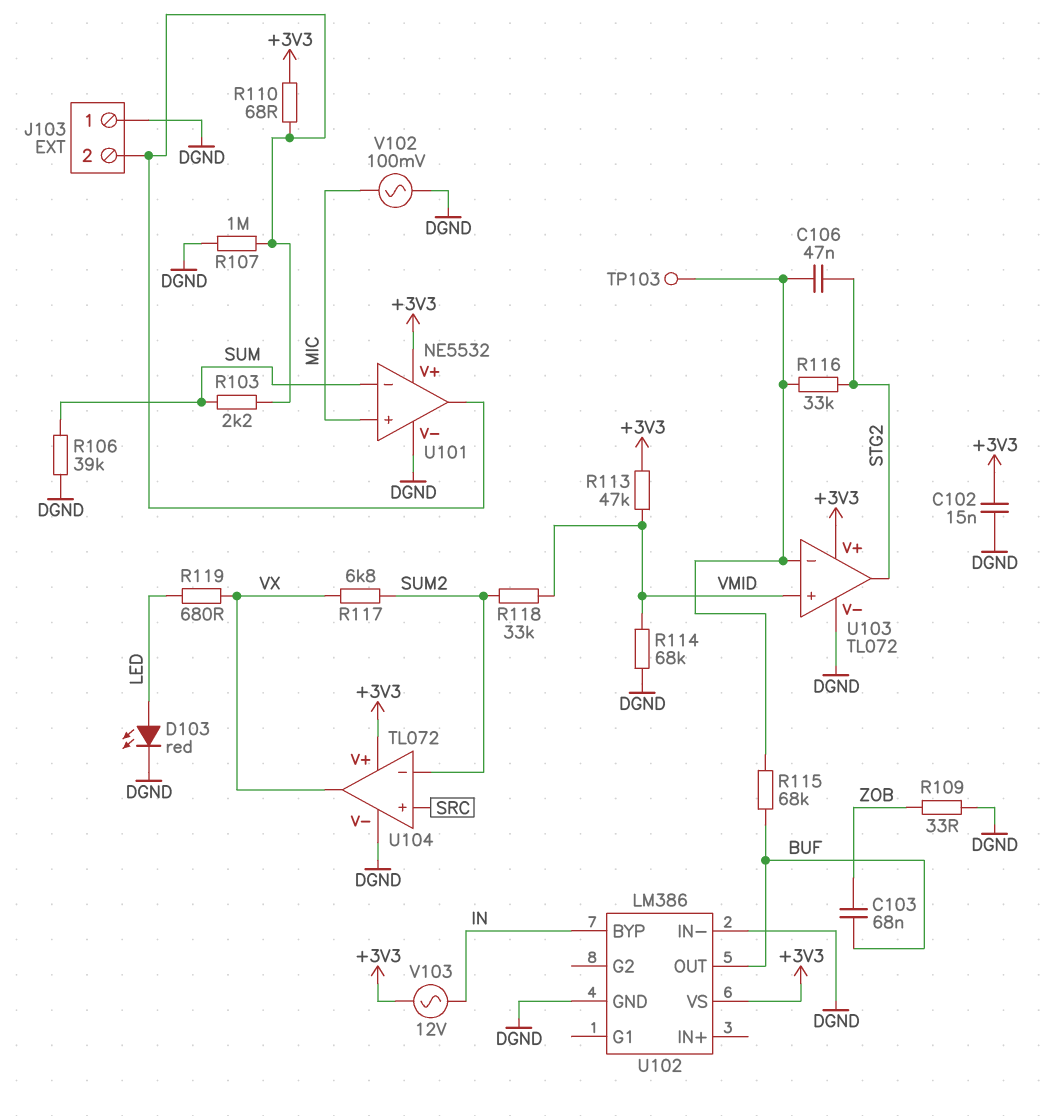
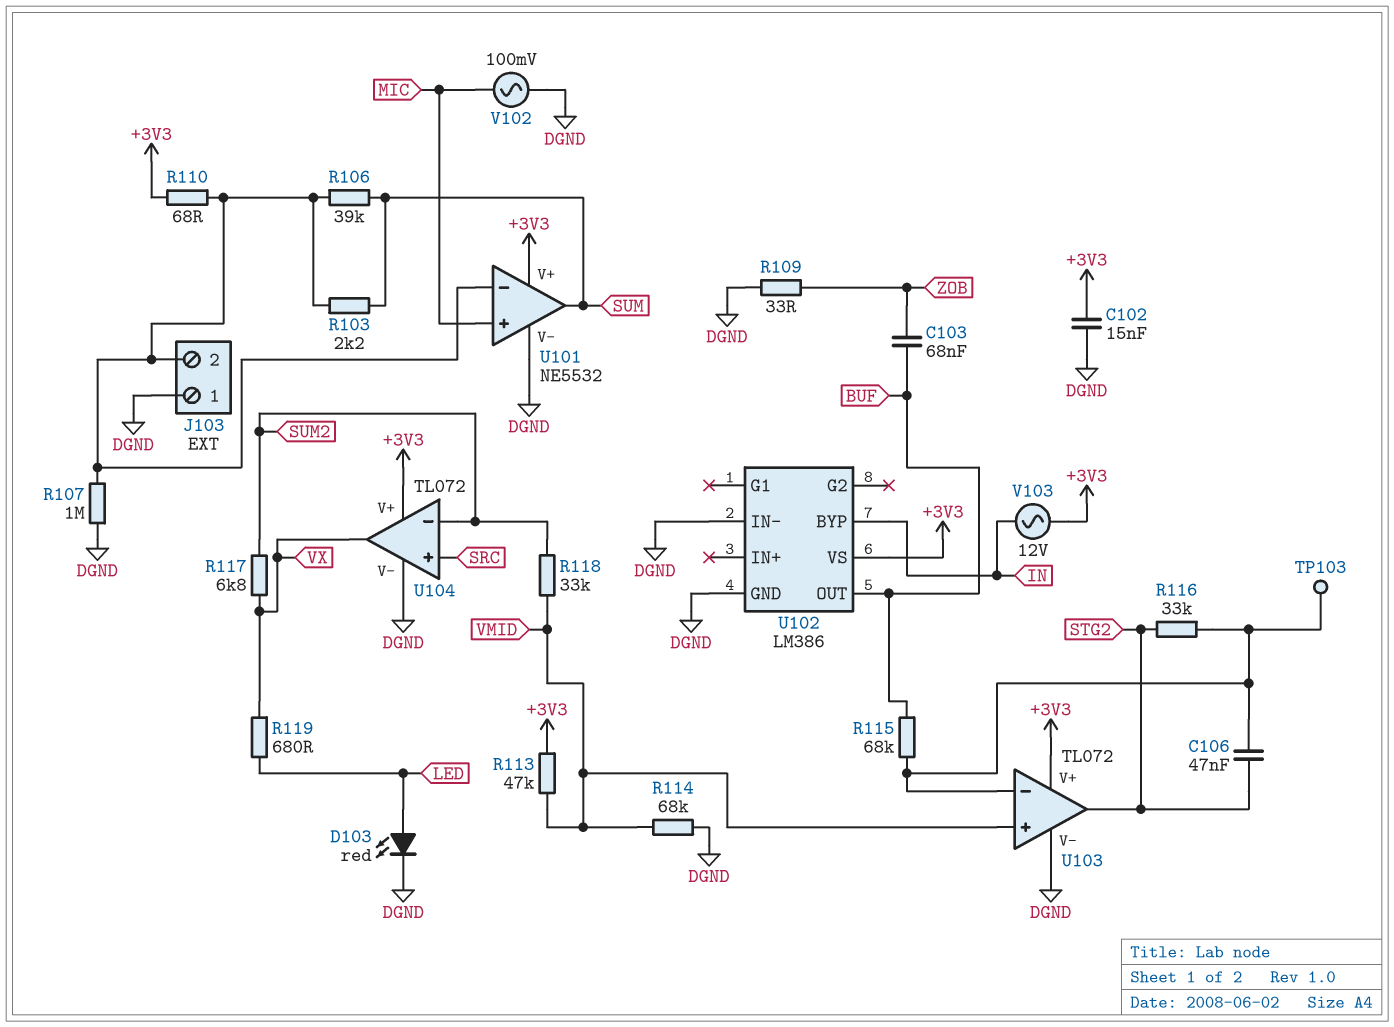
R106: 39k (DGND, SUM) -> 39k (J103/2, SUM)
U101 pin in-: SUM -> J103/2
U101 pin out: J103/2 -> SUM

